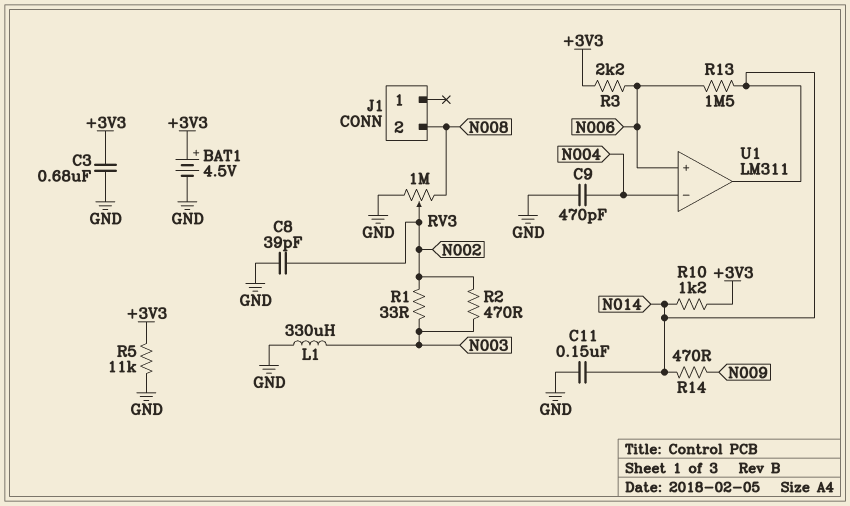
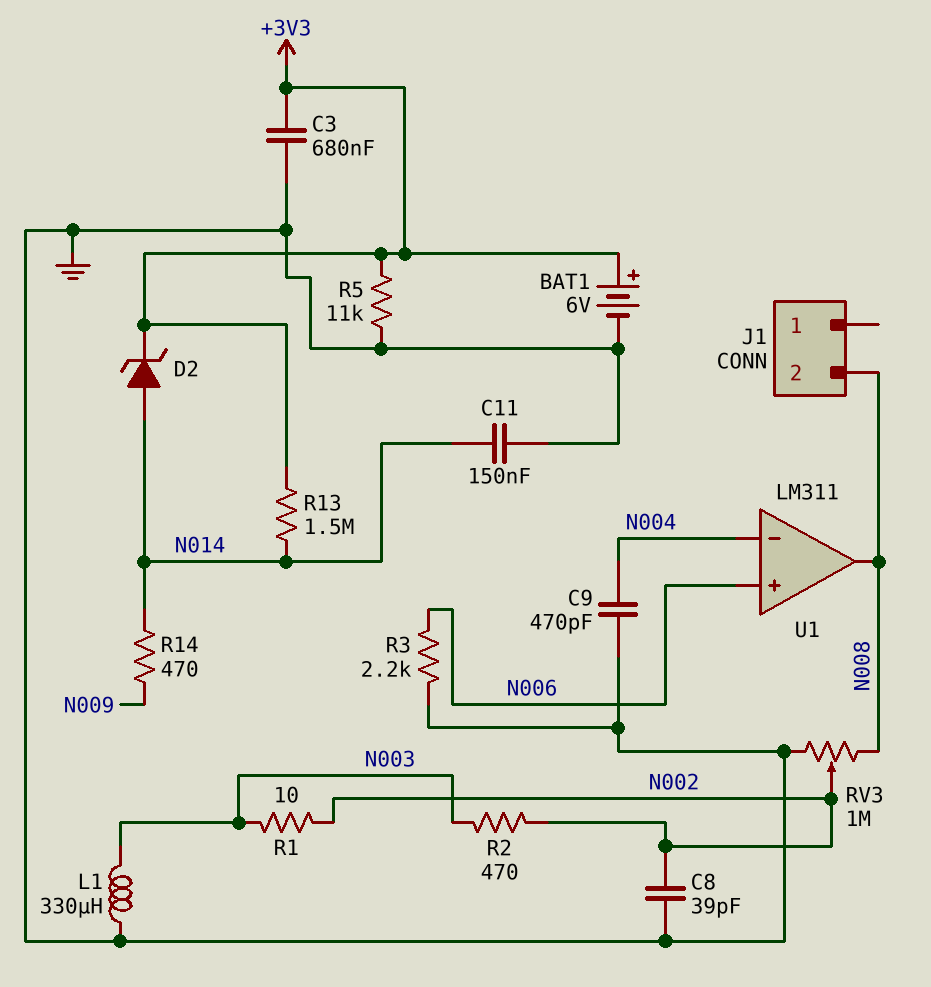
BAT1: 4.5V (plus +3V3, minus GND) -> 6V (plus +3V3, minus GND)
D2: none -> zener (A N014, K +3V3)
R1: 33 (N002, N003) -> 10 (N002, N003)
R3: 2.2k (+3V3, N006) -> 2.2k (GND, N006)
R10: 1.2k (+3V3, N014) -> none
R13: 1.5M (N006, N014) -> 1.5M (+3V3, N014)
U1 pin out: N014 -> N008

